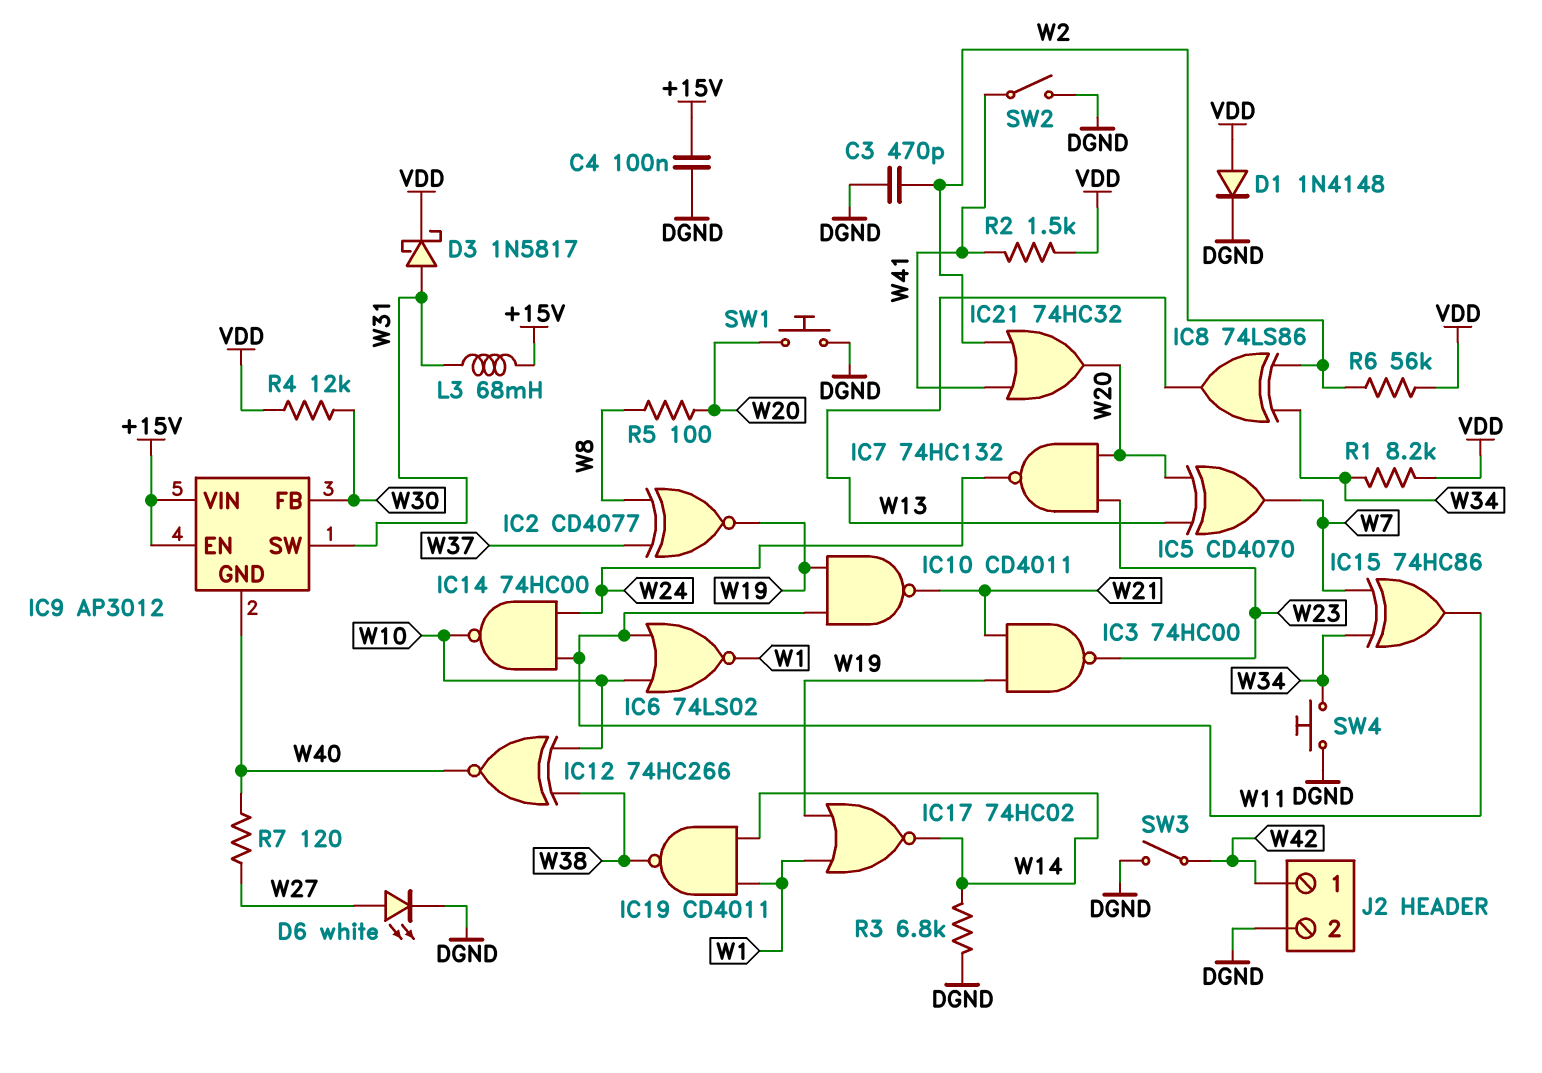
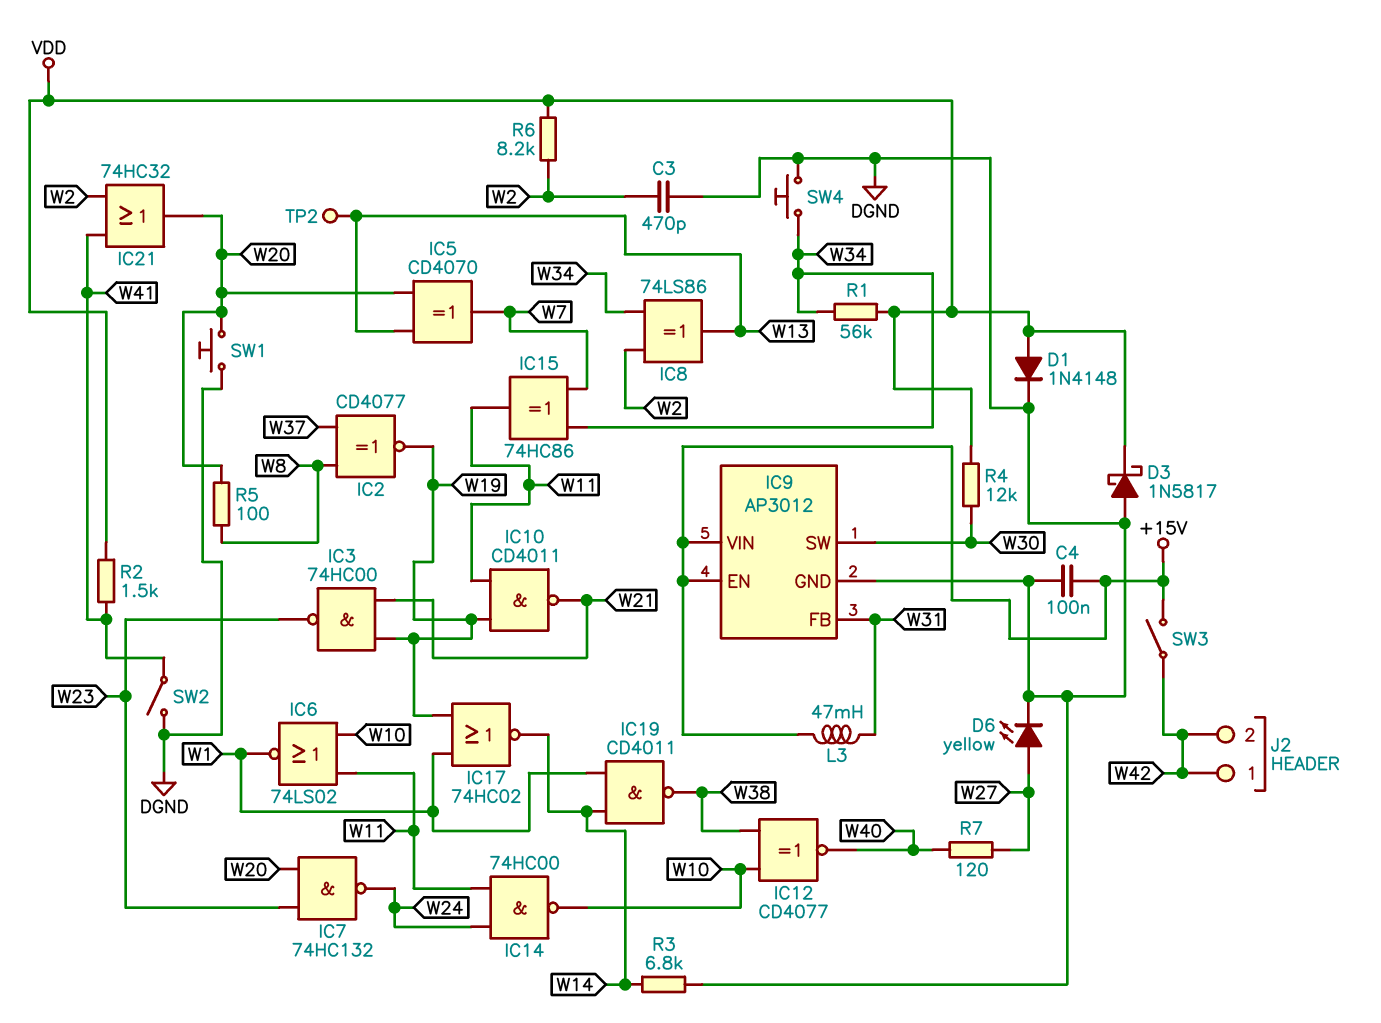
D3: schottky 1N5817 (A W31, K VDD) -> schottky 1N5817 (A DGND, K VDD)
D6: LED white (A W27, K DGND) -> LED yellow (A W27, K DGND)
IC9 pin FB: W30 -> W31
IC9 pin GND: W40 -> DGND
IC9 pin SW: W31 -> W30
IC12: XNOR 74HC266 (in W10, in W38, out W40) -> XNOR CD4077 (in W10, in W38, out W40)
J2 pin 2: DGND -> W42
L3: 68mH (+15V, W31) -> 47mH (+15V, W31)
R1: 8.2k (VDD, W34) -> 56k (VDD, W34)
R6: 56k (VDD, W2) -> 8.2k (VDD, W2)
SW3: switch (DGND, W42) -> switch (+15V, W42)
TP2: none -> test point (W13)

